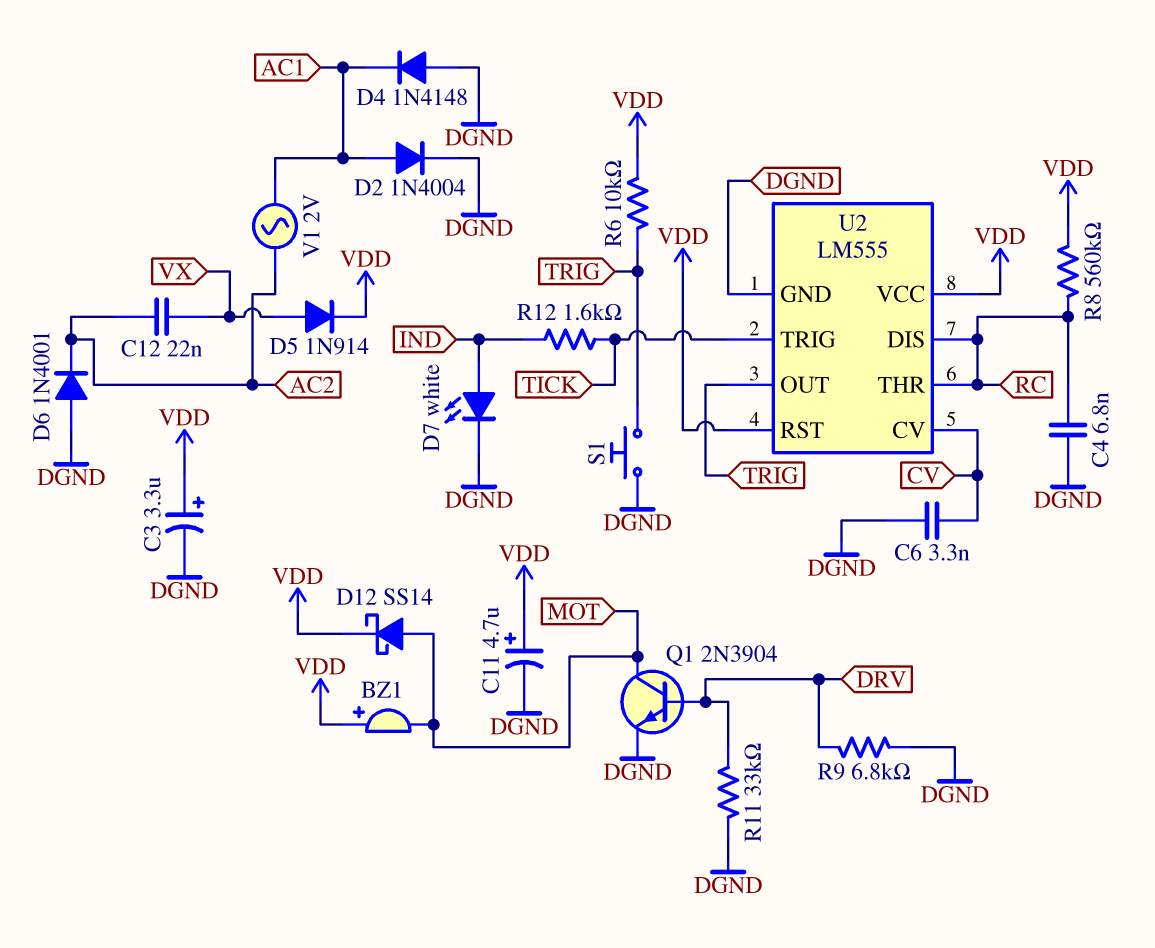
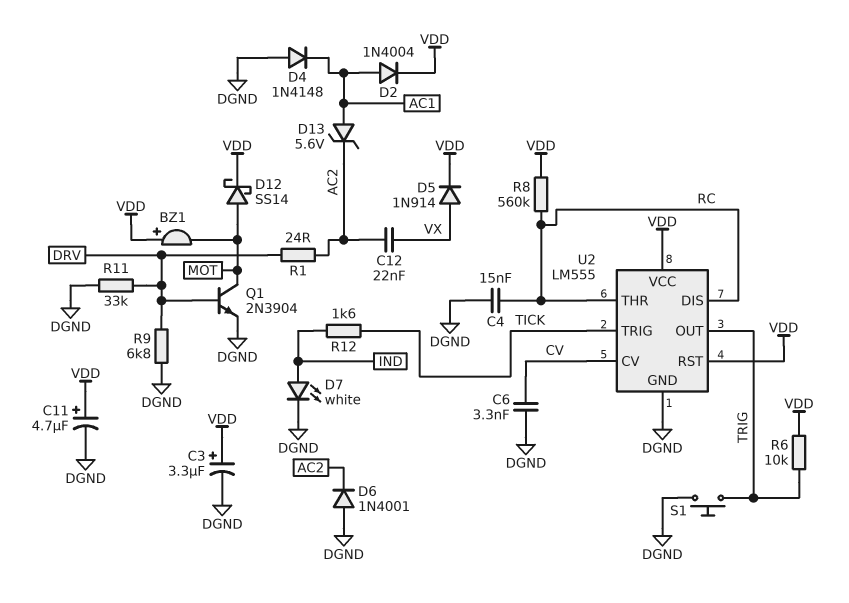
C4: 6.8nF (DGND, RC) -> 15nF (DGND, RC)
D2: diode 1N4004 (A AC1, K DGND) -> diode 1N4004 (A AC1, K VDD)
D13: none -> zener 5.6V (A AC1, K AC2)
R1: none -> 24 (AC2, DRV)
V1: AC 2V (AC1, AC2) -> none

